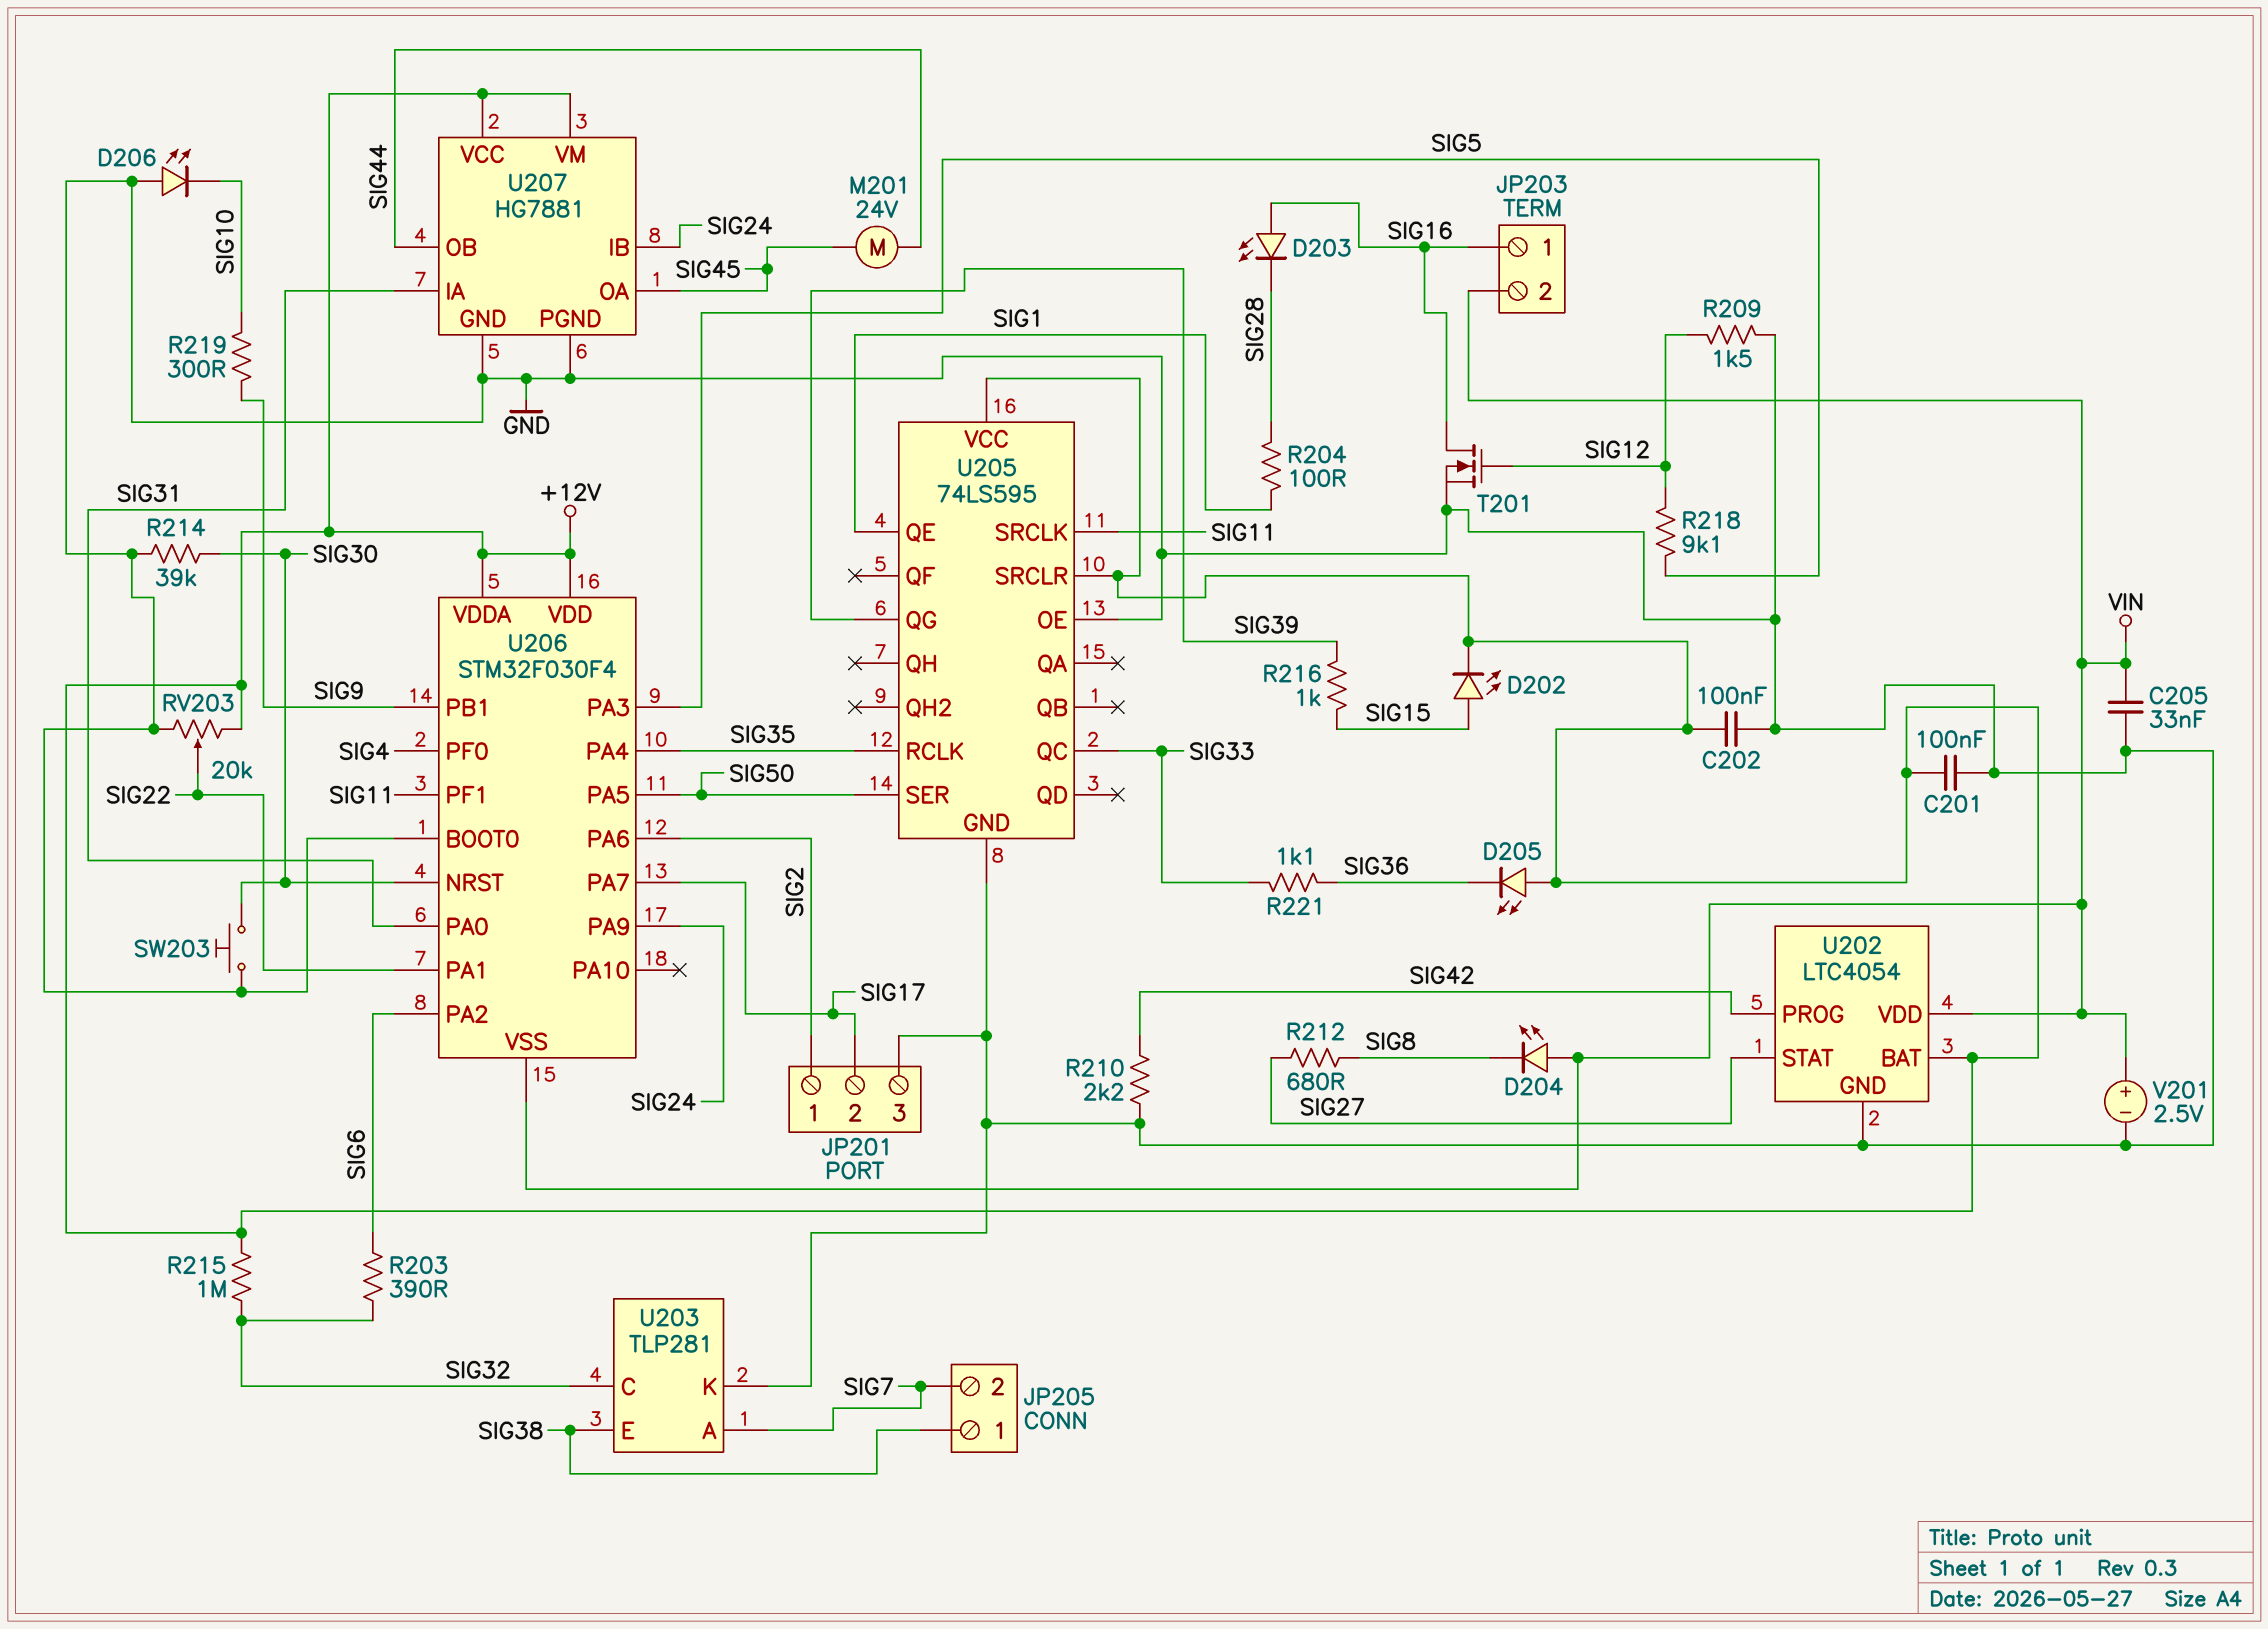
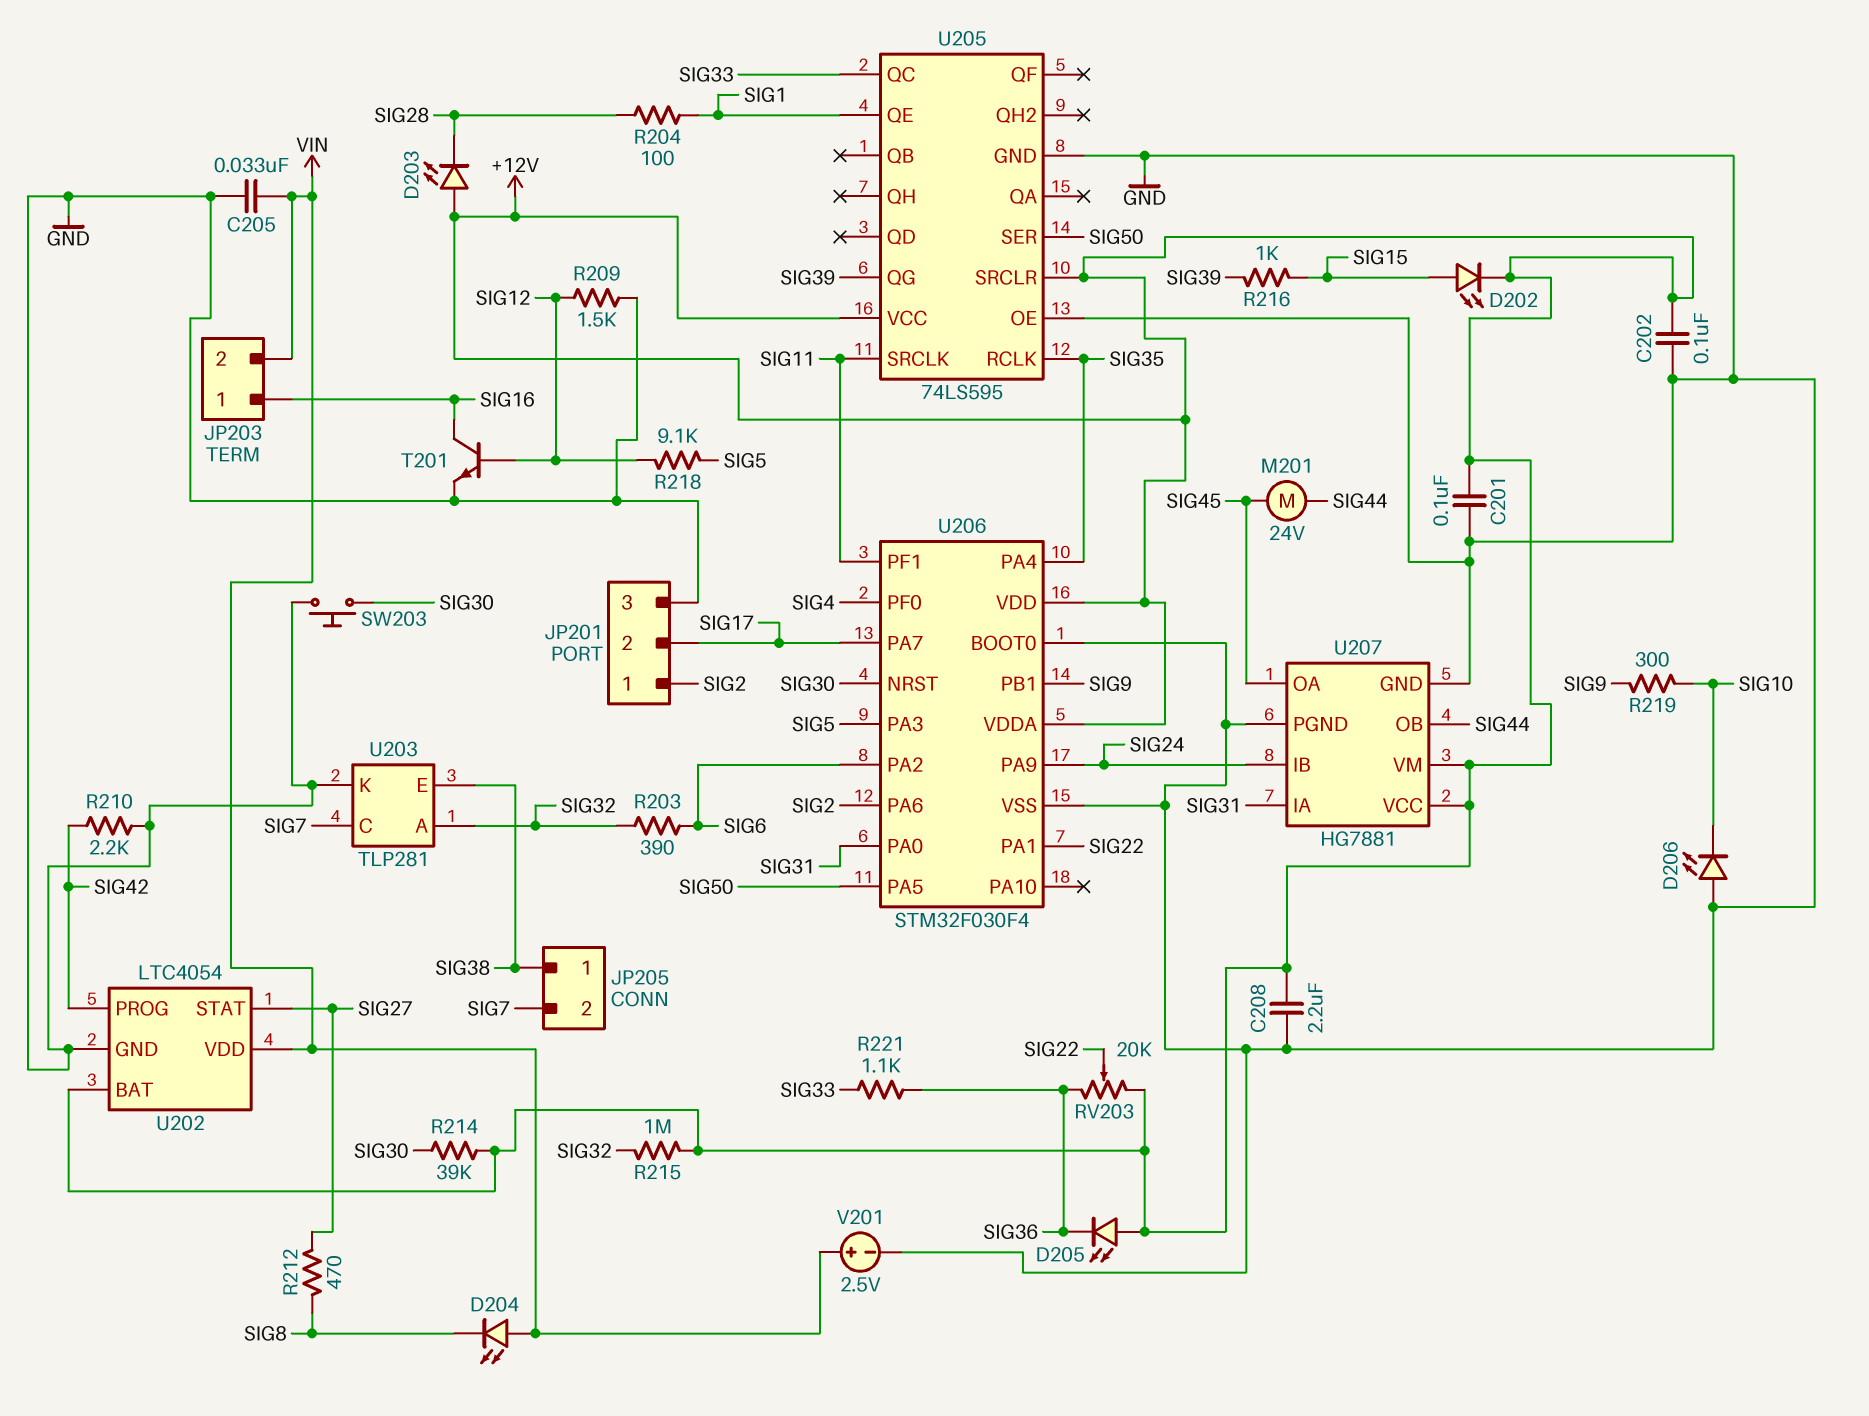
C208: none -> 2.2uF (+12V, GND)
D203: LED (A SIG16, K SIG28) -> LED (A +12V, K SIG28)
R212: 680 (SIG8, SIG27) -> 470 (SIG8, SIG27)
R214: 39k (GND, SIG30) -> 39k (+12V, SIG30)
RV203: 20k (+12V, GND, wiper SIG22) -> 20k (+12V, SIG36, wiper SIG22)
T201: NMOS (G SIG12, D SIG16, S GND) -> NPN (B SIG12, C SIG16, E GND)
U203 pin A: SIG7 -> SIG32
U203 pin C: SIG32 -> SIG7
U206 pin VSS: VIN -> GND

